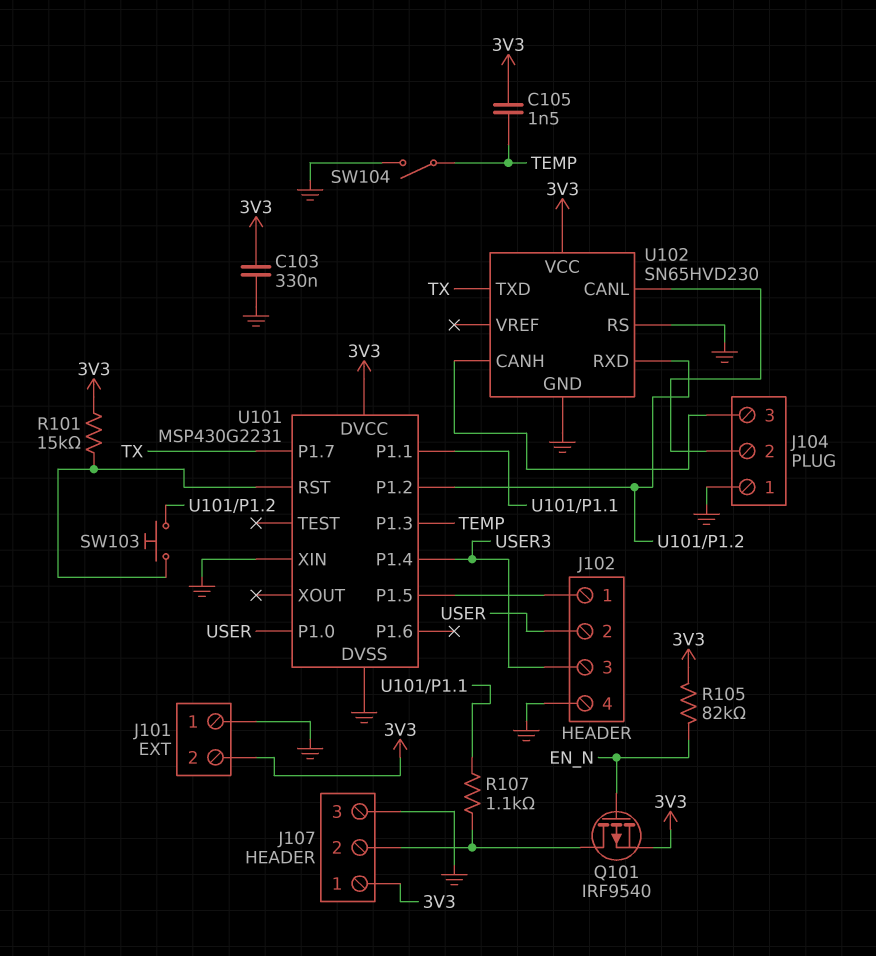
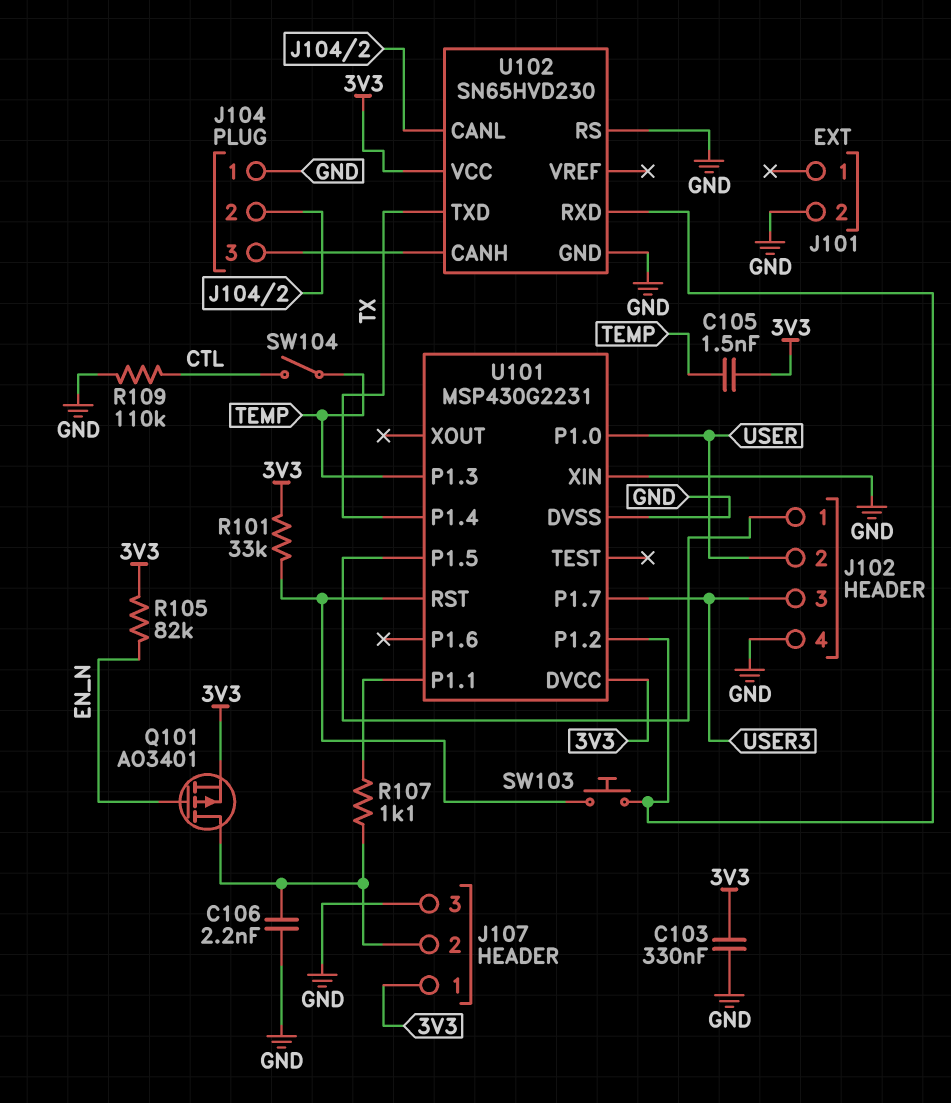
C106: none -> 2.2nF (GND, J107/2)
J101 pin 1: GND -> none
J101 pin 2: 3V3 -> GND
Q101: PMOS IRF9540 (G EN_N, D J107/2, S 3V3) -> PMOS AO3401 (G EN_N, D J107/2, S 3V3)
R101: 15k (3V3, U101/RST) -> 33k (3V3, U101/RST)
R109: none -> 110k (CTL, GND)
SW104: switch (GND, TEMP) -> switch (CTL, TEMP)
U101 pin P1.4: USER3 -> TX
U101 pin P1.7: TX -> USER3

